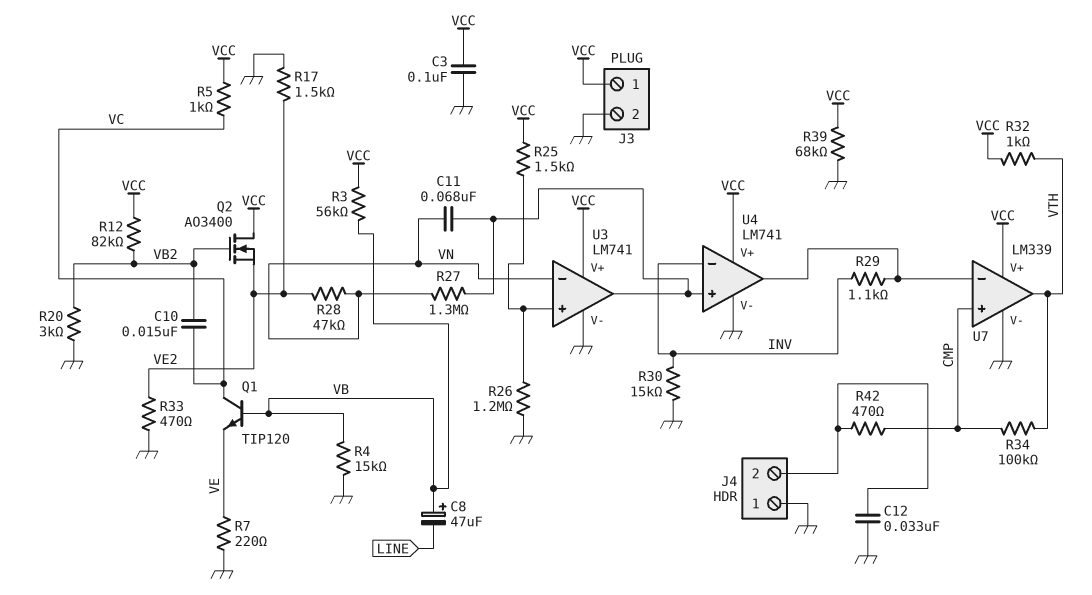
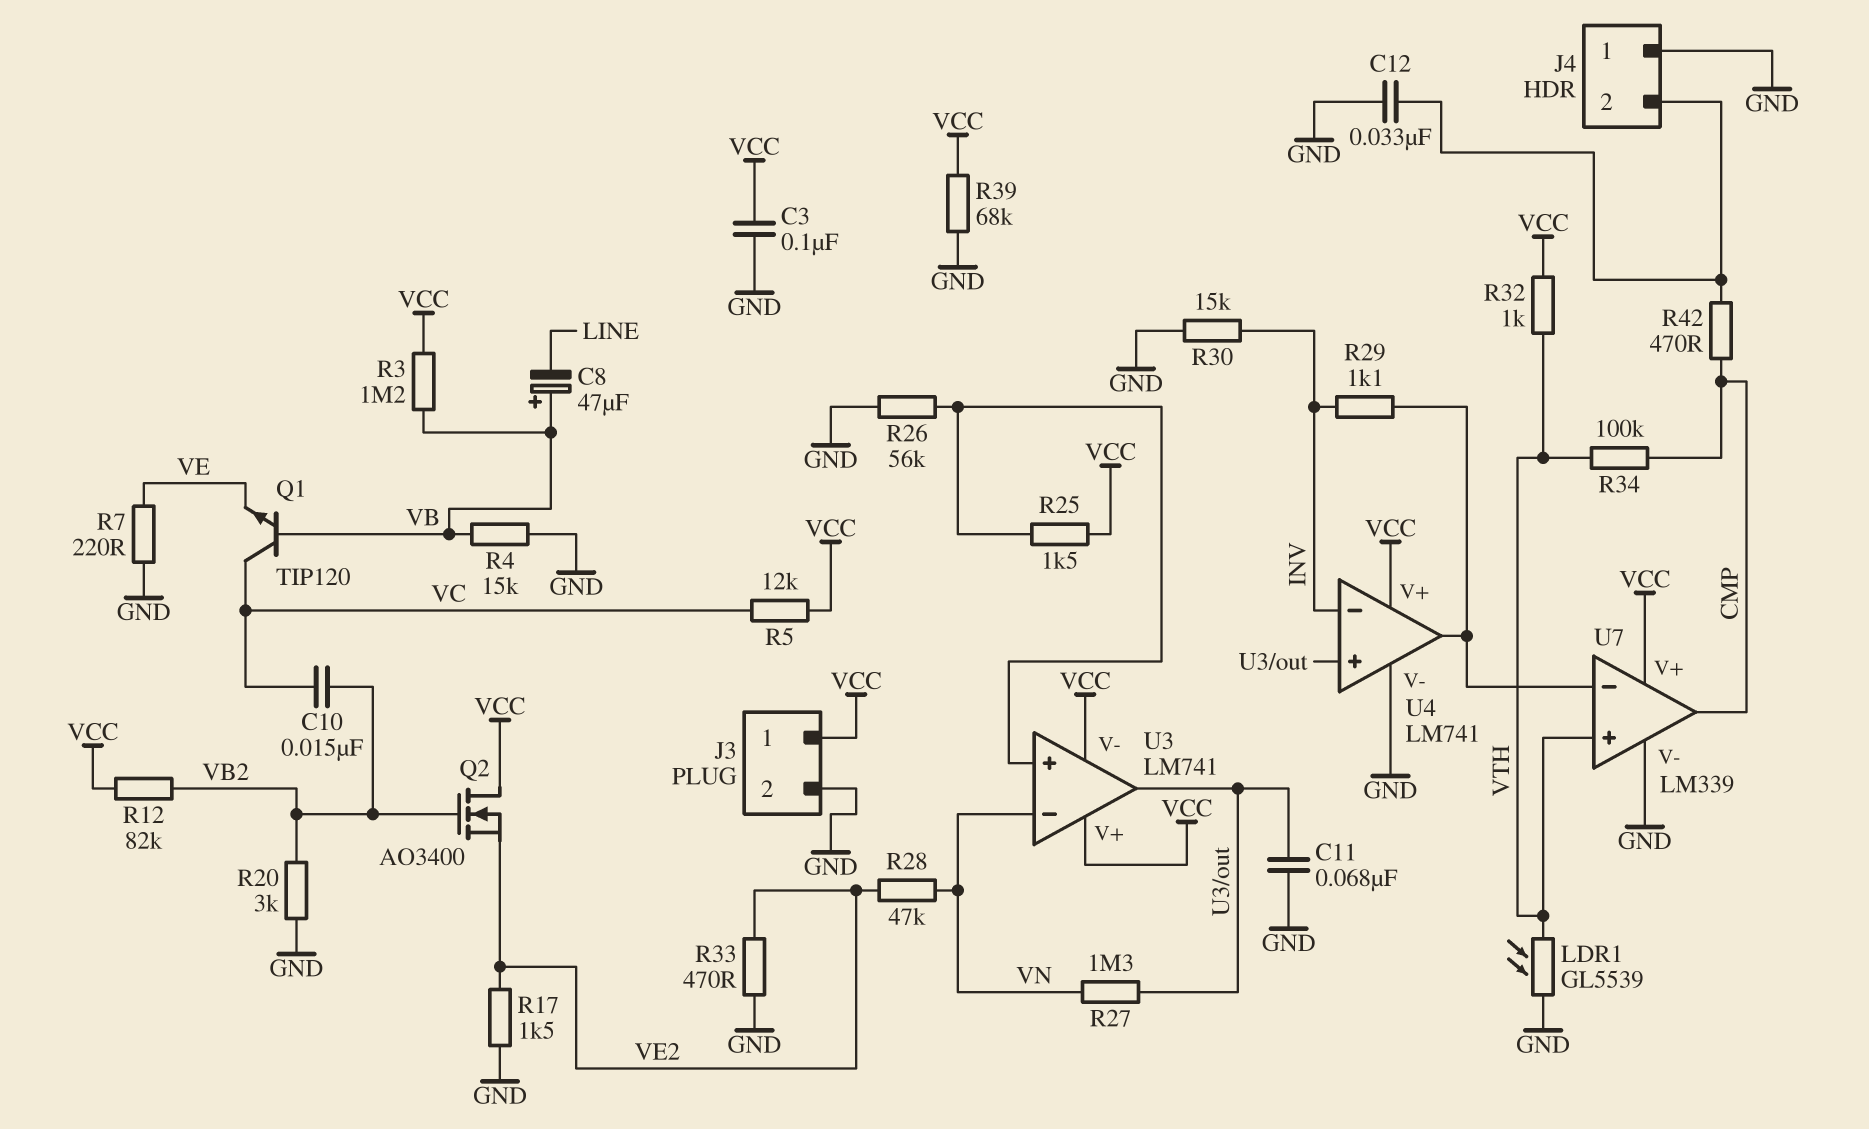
C11: 68nF (U3/out, VN) -> 68nF (GND, U3/out)
LDR1: none -> GL5539 (GND, VTH)
R3: 56k (VB, VCC) -> 1.2M (VB, VCC)
R5: 1k (VC, VCC) -> 12k (VC, VCC)
R26: 1.2M (GND, U3/in+) -> 56k (GND, U3/in+)
U3 pin V-: GND -> VCC
U7 pin in+: CMP -> VTH
U7 pin out: VTH -> CMP

